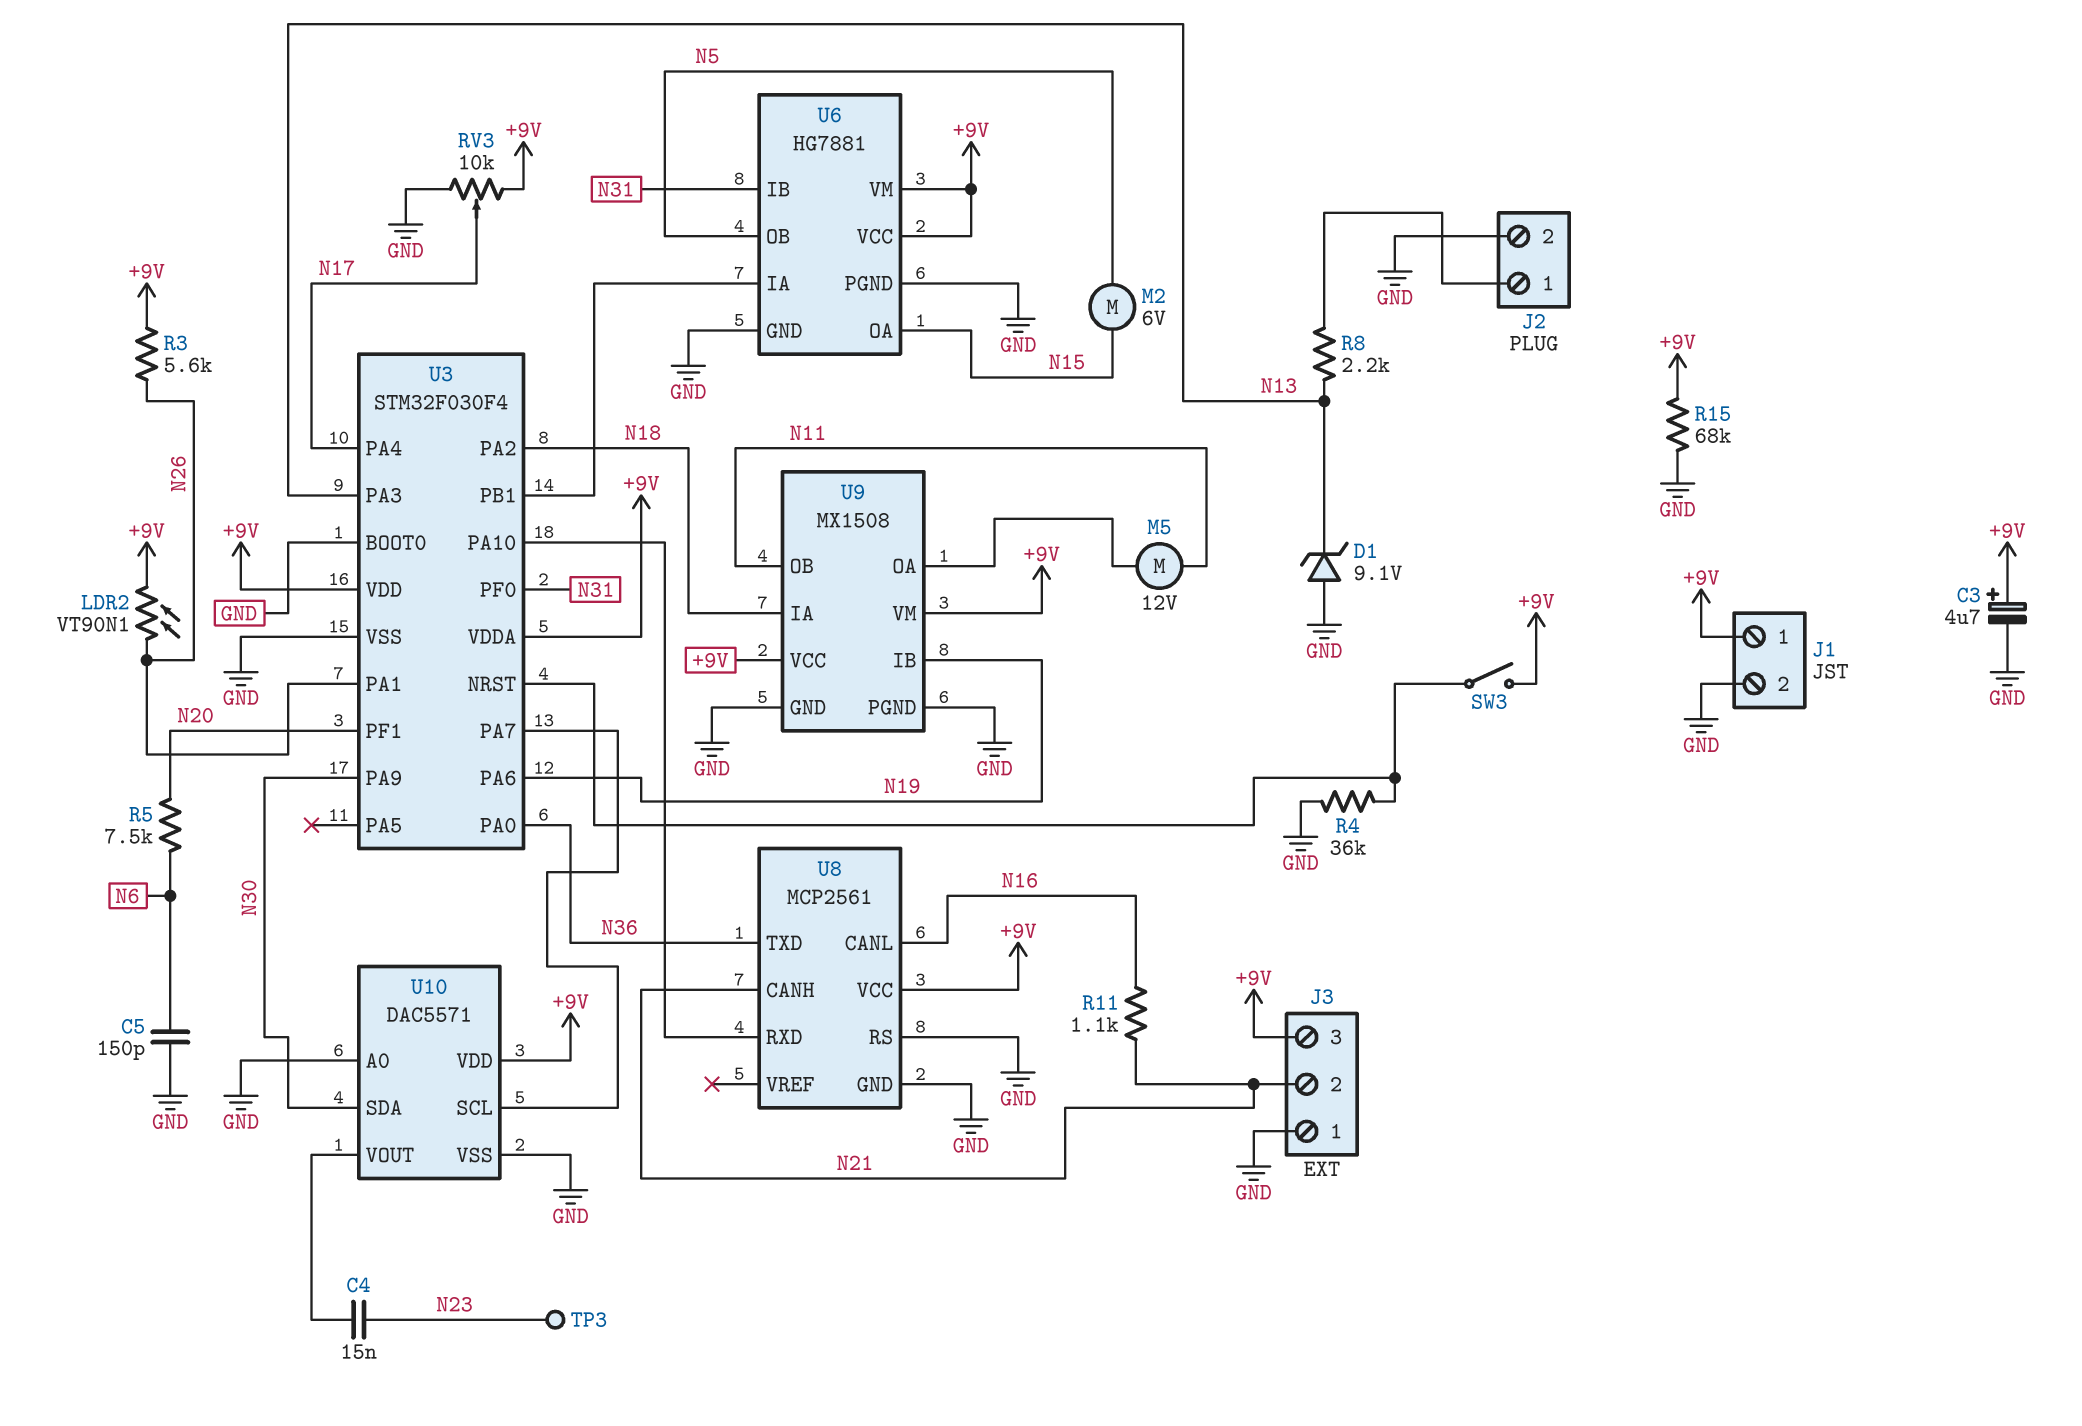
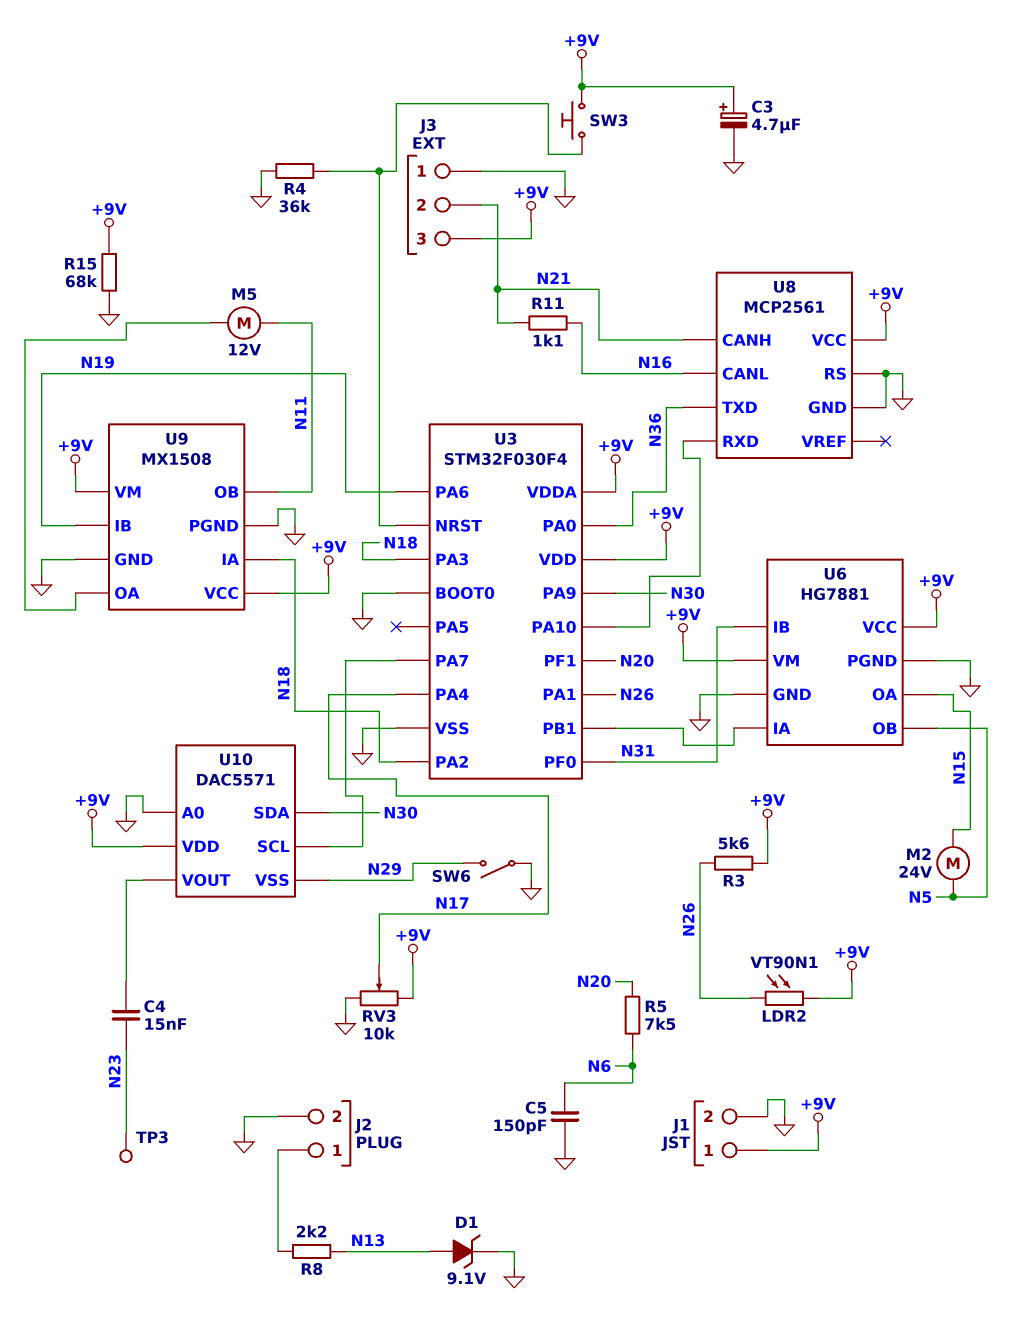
D1: zener 9.1V (A GND, K N13) -> zener 9.1V (A N13, K GND)
M2: motor 6V (N5, N15) -> motor 24V (N5, N15)
SW3: switch (+9V, U3/NRST) -> button (+9V, U3/NRST)
SW6: none -> switch (GND, N29)
U3 pin PA3: N13 -> N18
U10 pin VSS: GND -> N29

